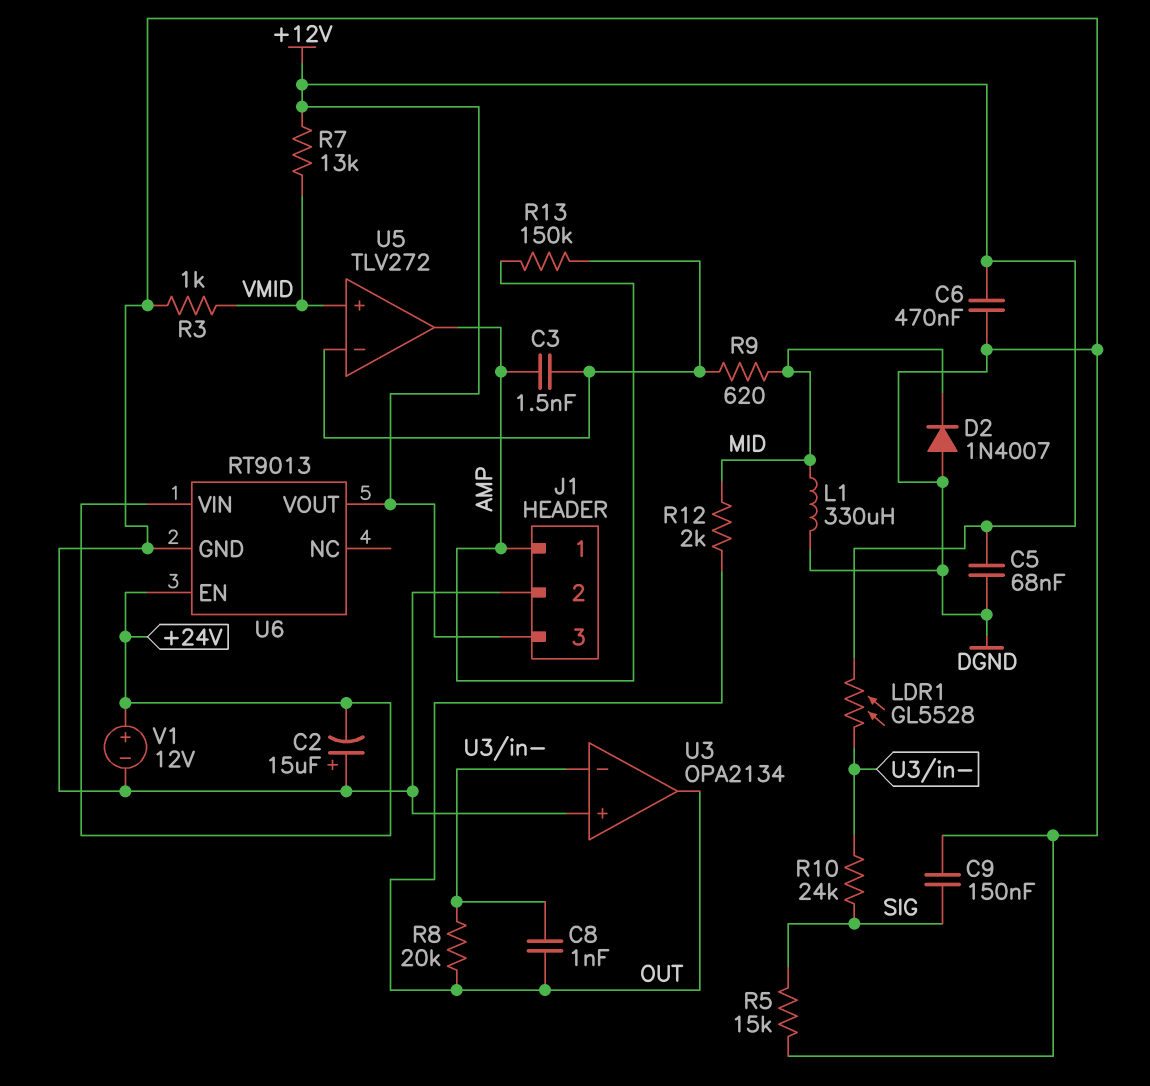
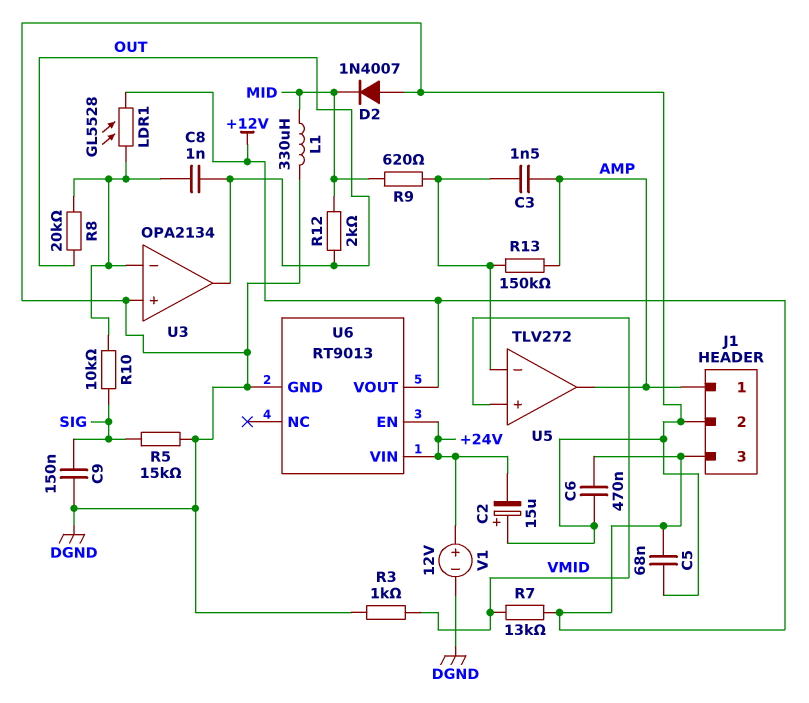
R10: 24k (SIG, U3/in-) -> 10k (SIG, U3/in-)

